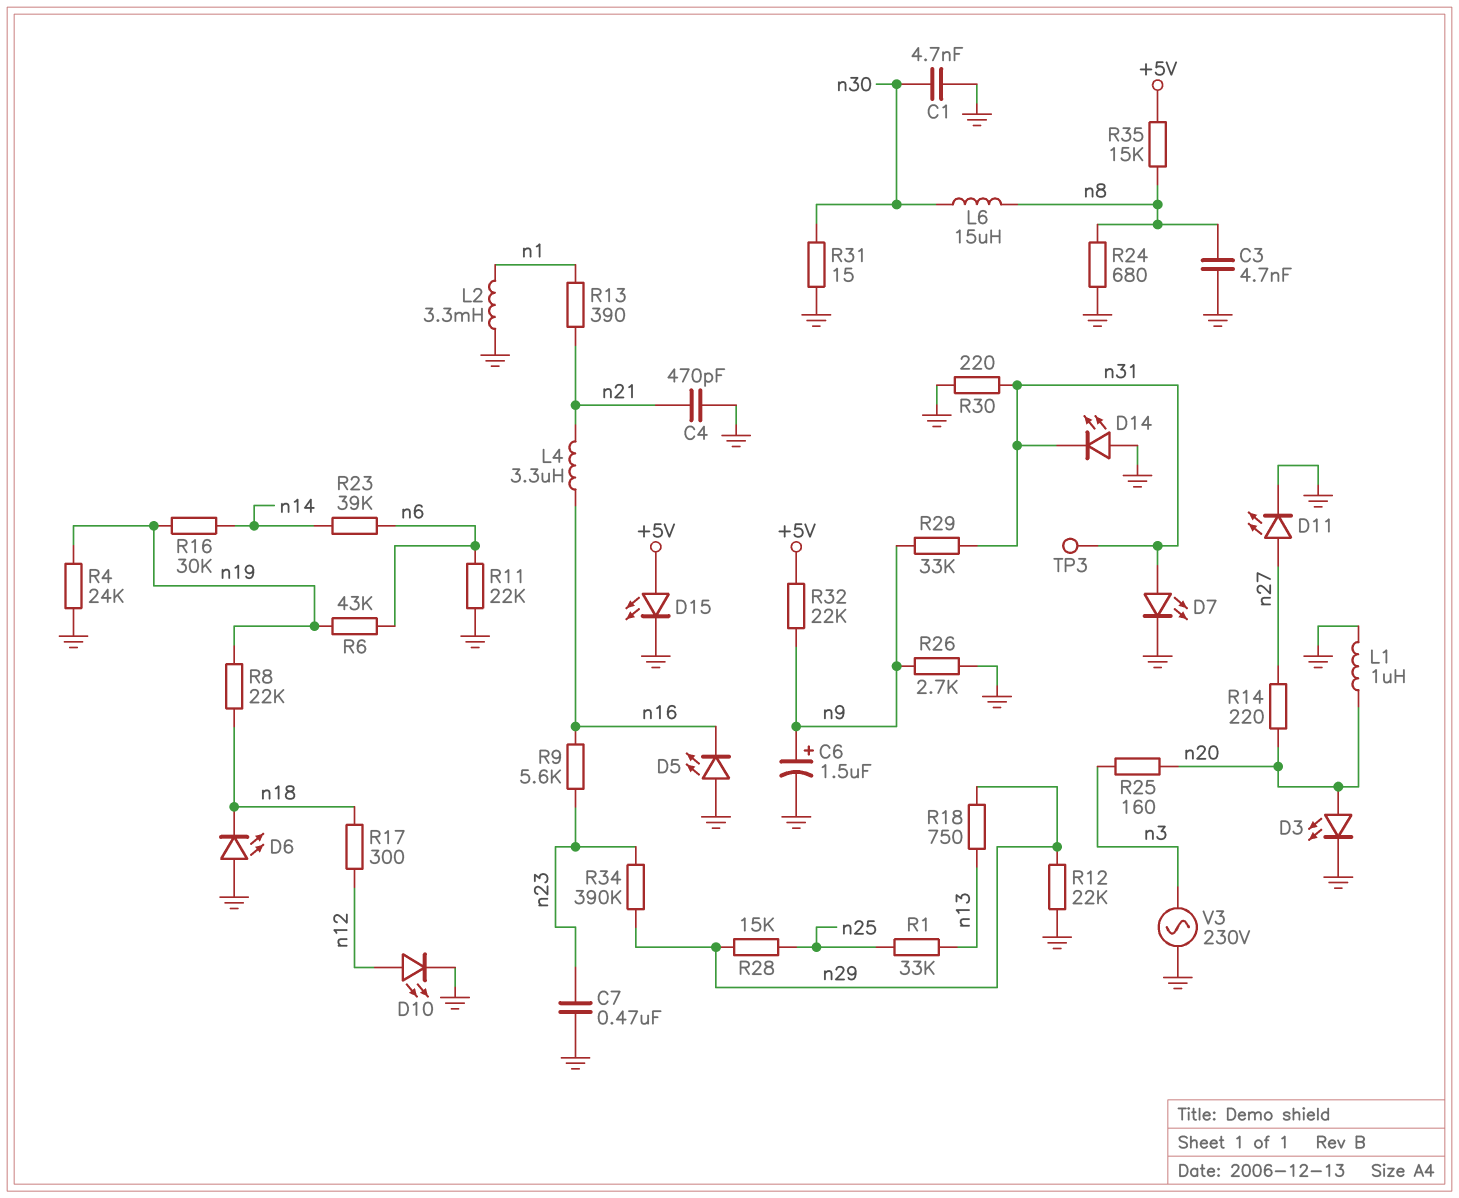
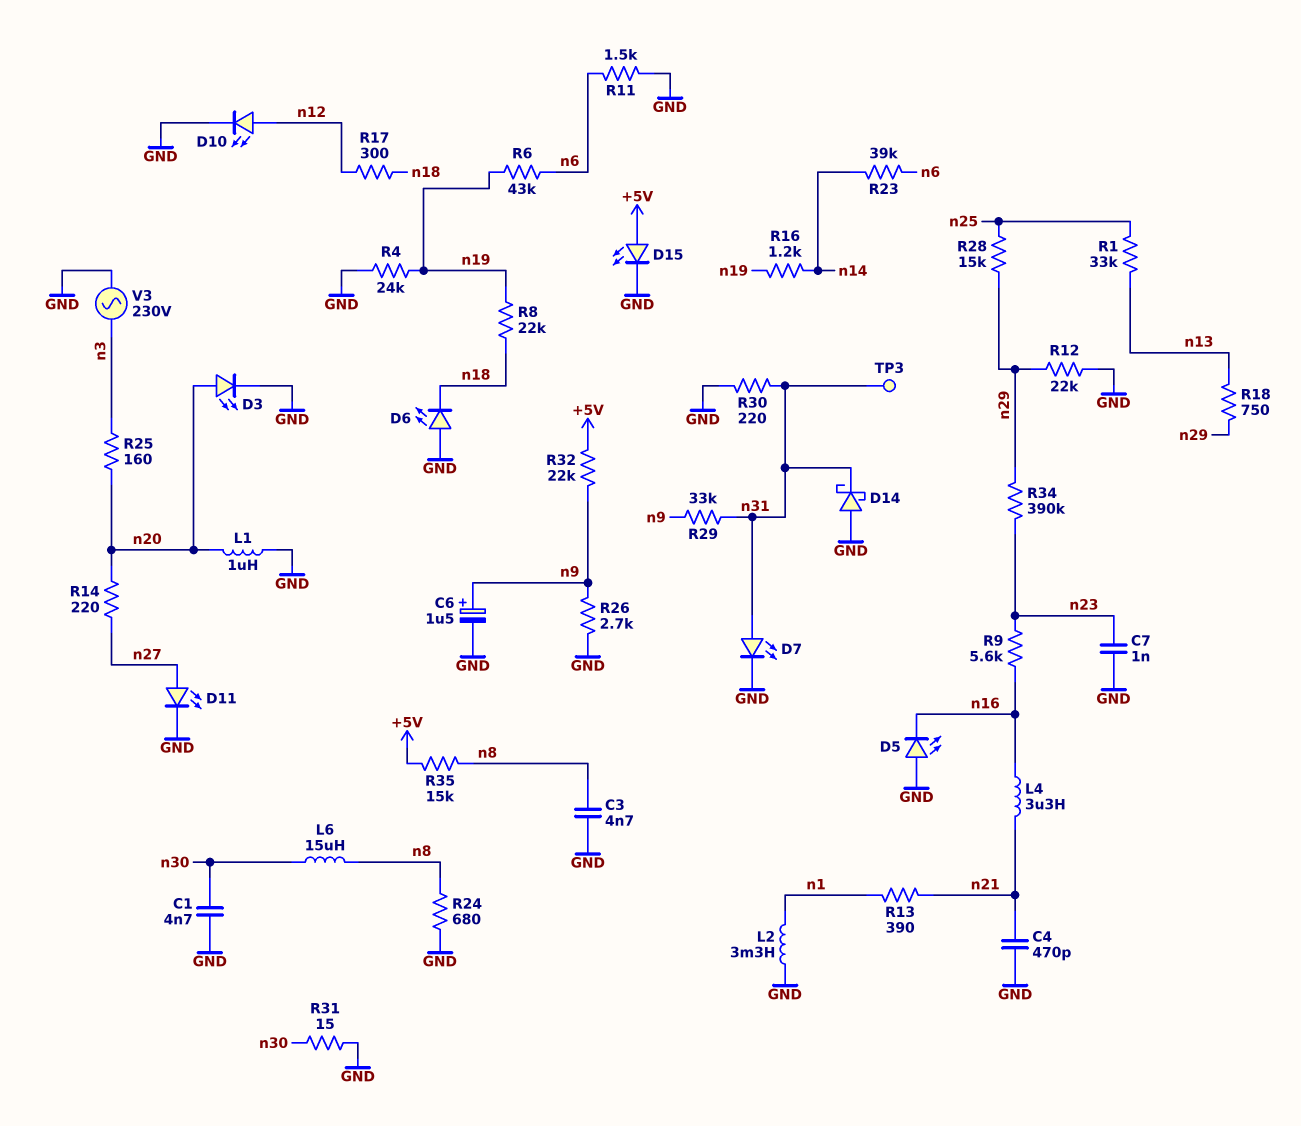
C7: 470nF (GND, n23) -> 1nF (GND, n23)
D14: LED (A GND, K n31) -> schottky (A GND, K n31)
R11: 22k (GND, n6) -> 1.5k (GND, n6)
R16: 30k (n14, n19) -> 1.2k (n14, n19)

